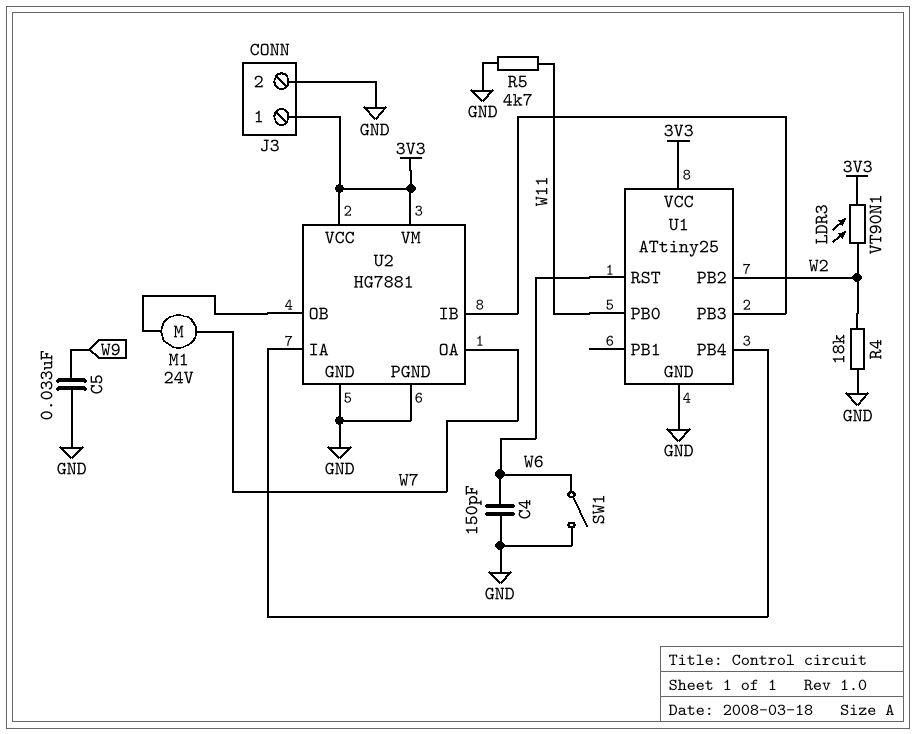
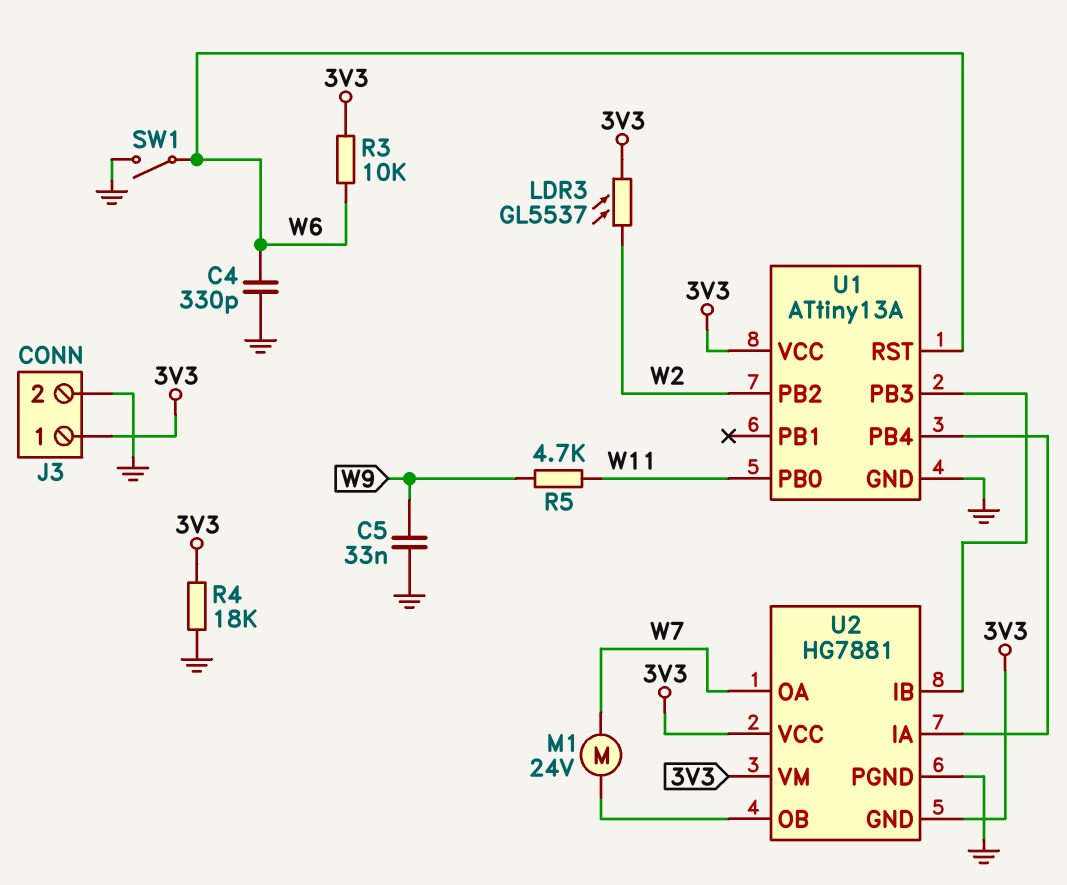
C4: 150pF (GND, W6) -> 330pF (GND, W6)
LDR3: VT90N1 (3V3, W2) -> GL5537 (3V3, W2)
R3: none -> 10k (3V3, W6)
R4: 18k (GND, W2) -> 18k (3V3, GND)
R5: 4.7k (GND, W11) -> 4.7k (W9, W11)
U1: ATtiny25 -> ATtiny13A
U2 pin GND: GND -> 3V3

